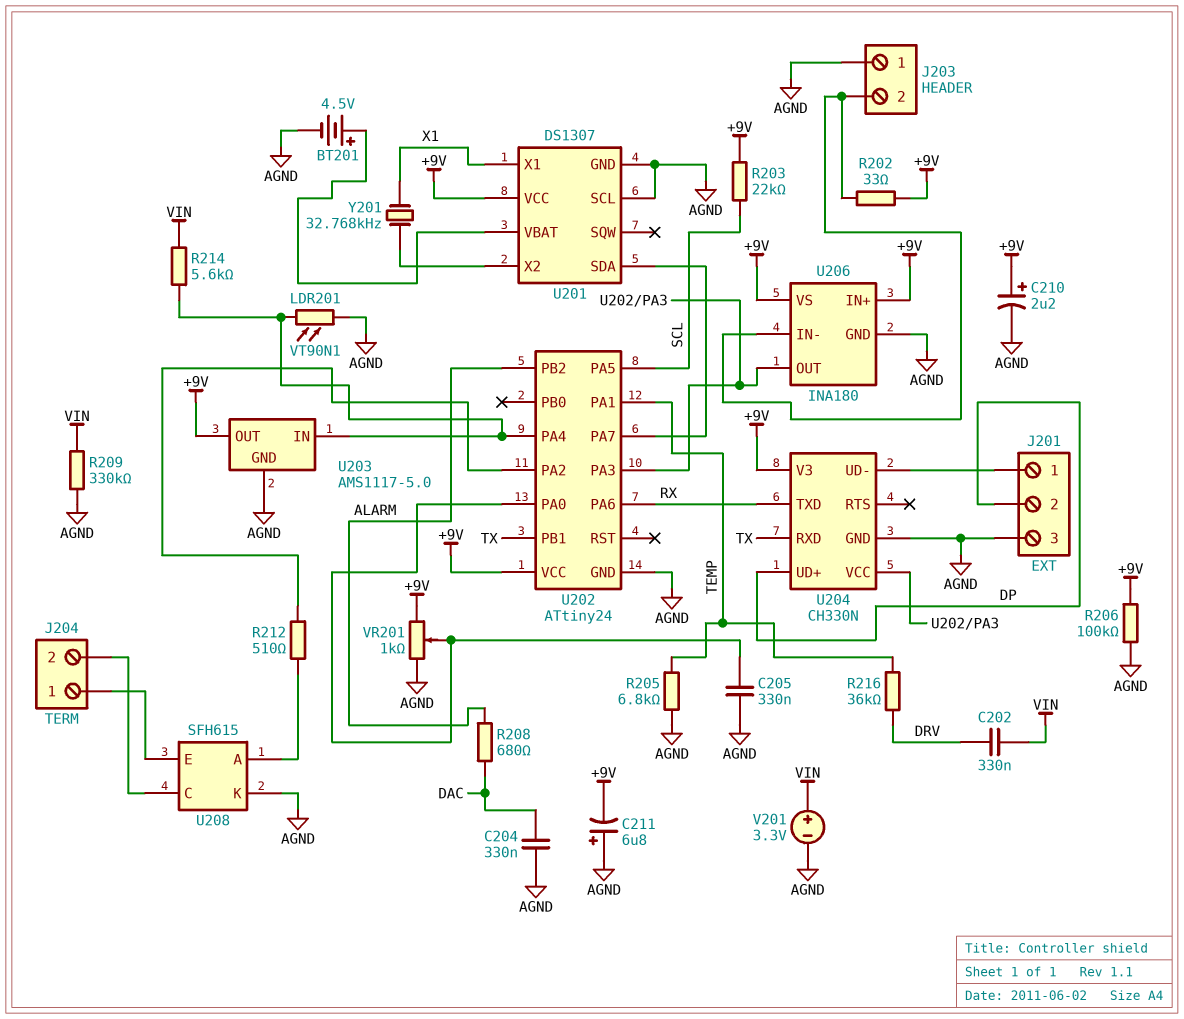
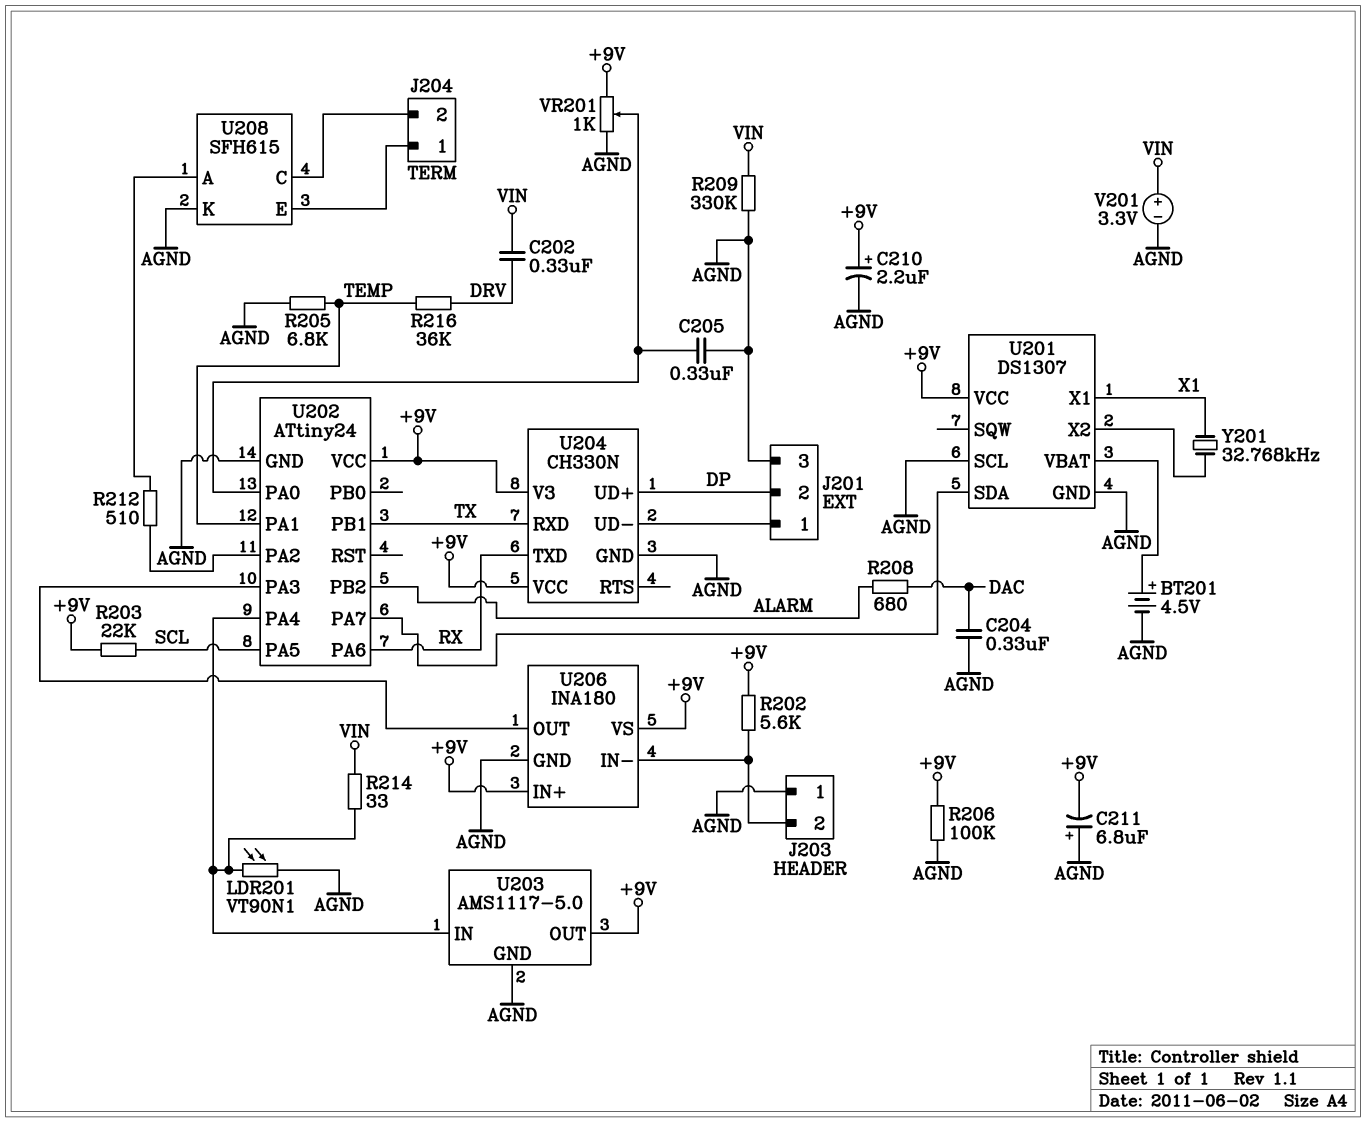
R202: 33 (+9V, J203/2) -> 5.6k (+9V, J203/2)
R214: 5.6k (U202/PA4, VIN) -> 33 (U202/PA4, VIN)
U204 pin VCC: U202/PA3 -> +9V

